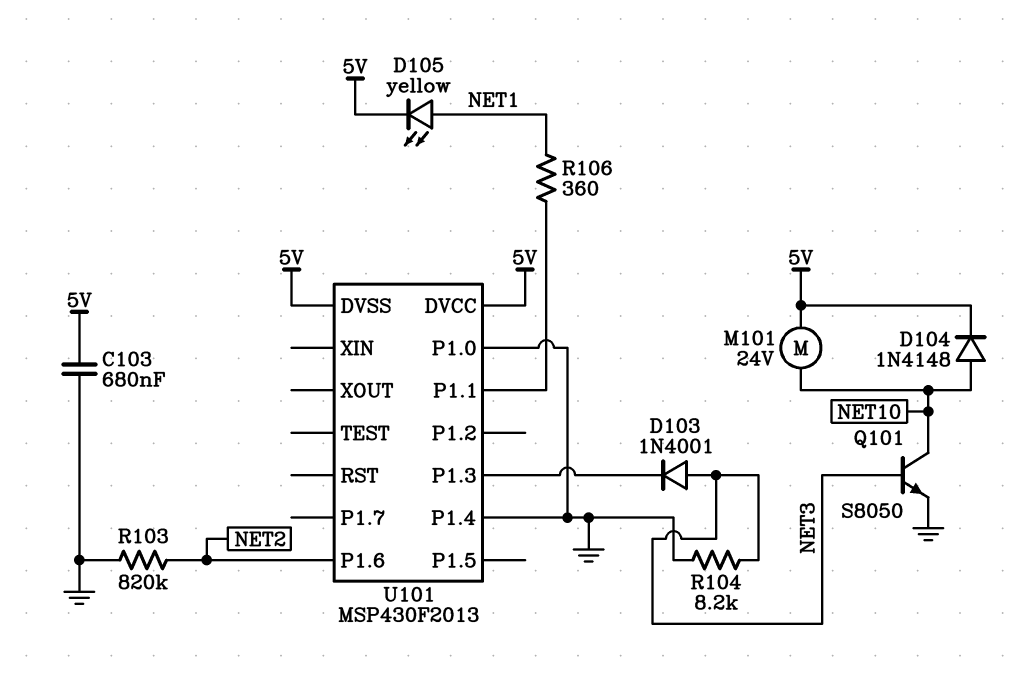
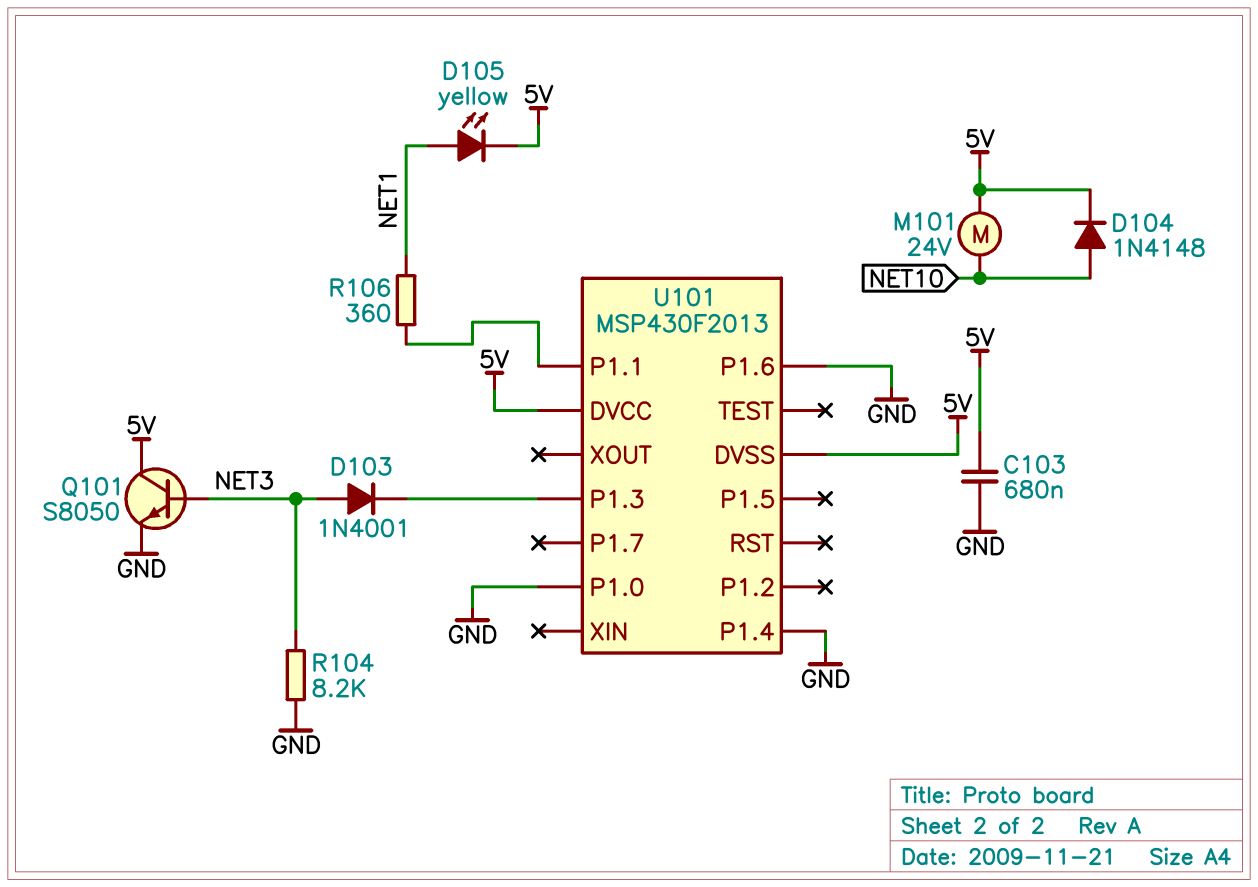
Q101: NPN S8050 (B NET3, C NET10, E GND) -> NPN S8050 (B NET3, C 5V, E GND)
R103: 820k (GND, NET2) -> none
U101 pin P1.6: NET2 -> GND

